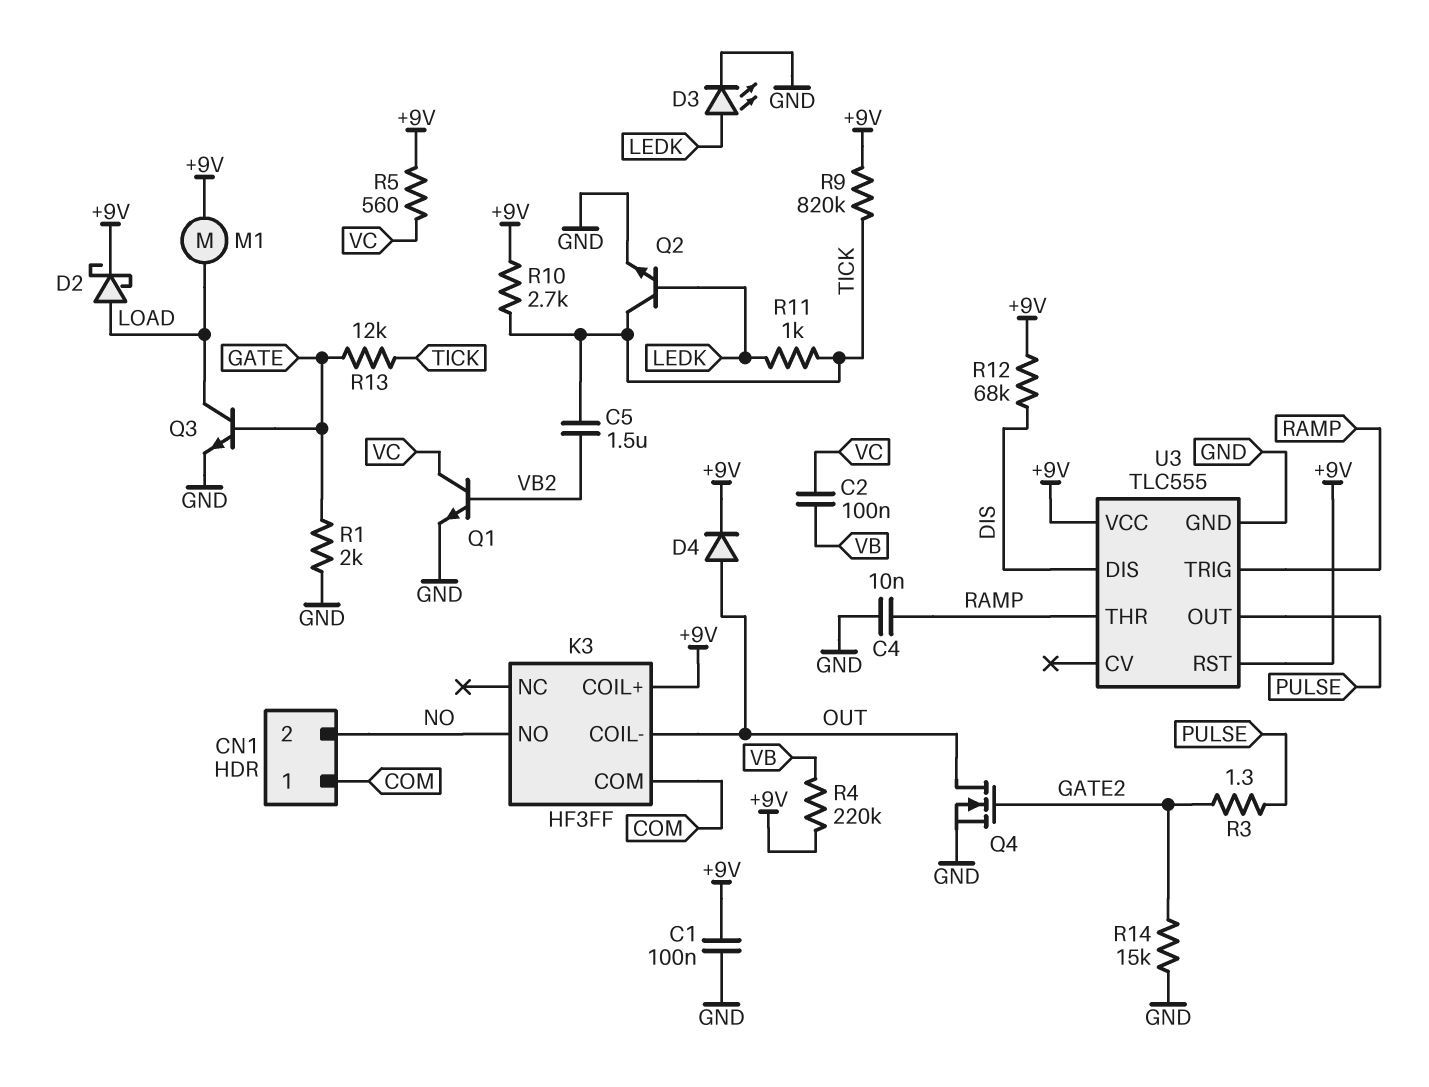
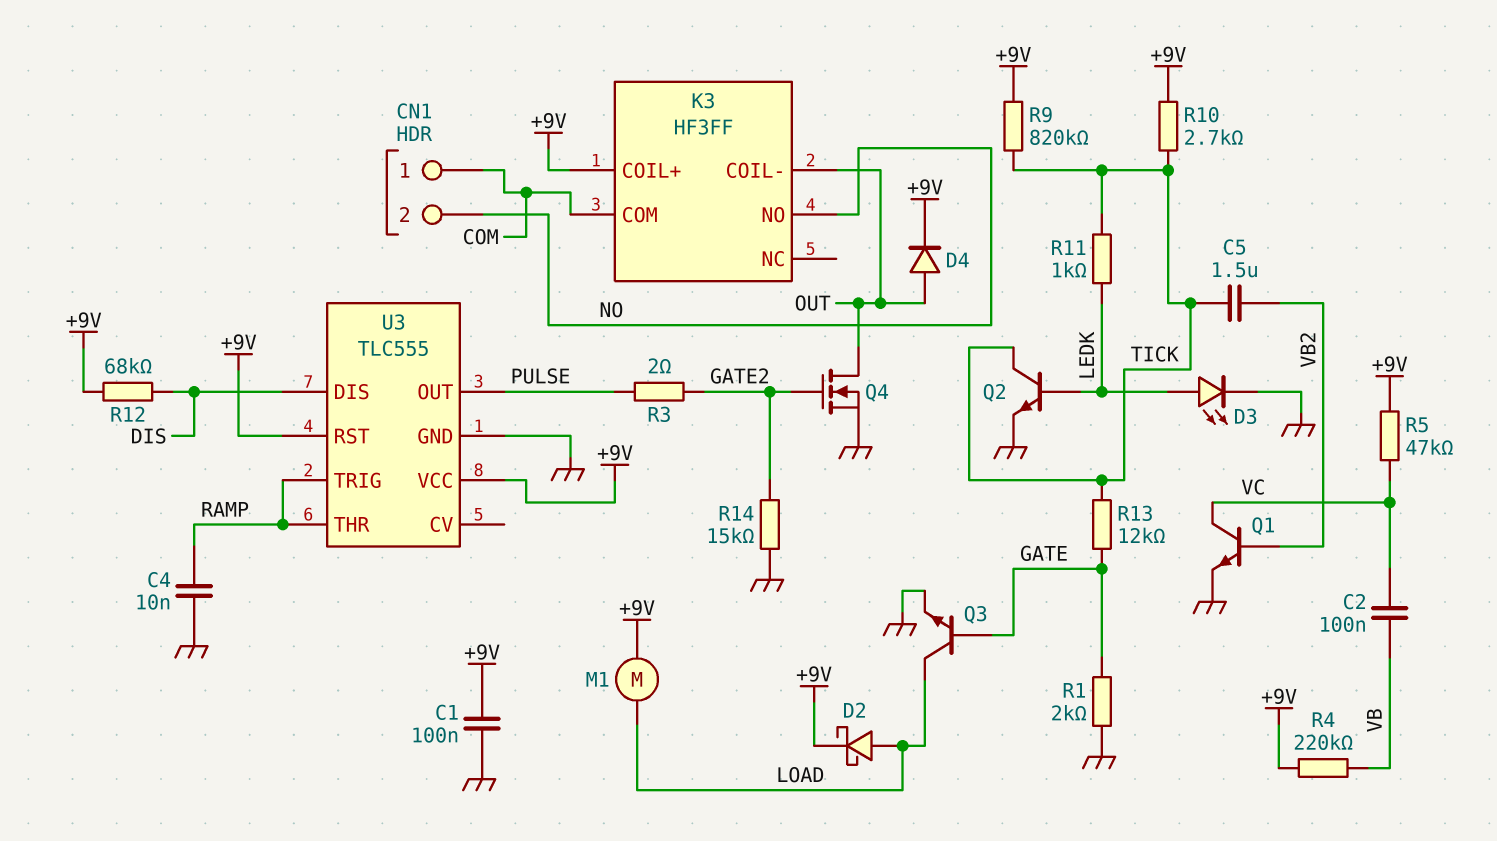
R3: 1.3 (GATE2, PULSE) -> 2 (GATE2, PULSE)
R5: 560 (+9V, VC) -> 47k (+9V, VC)

